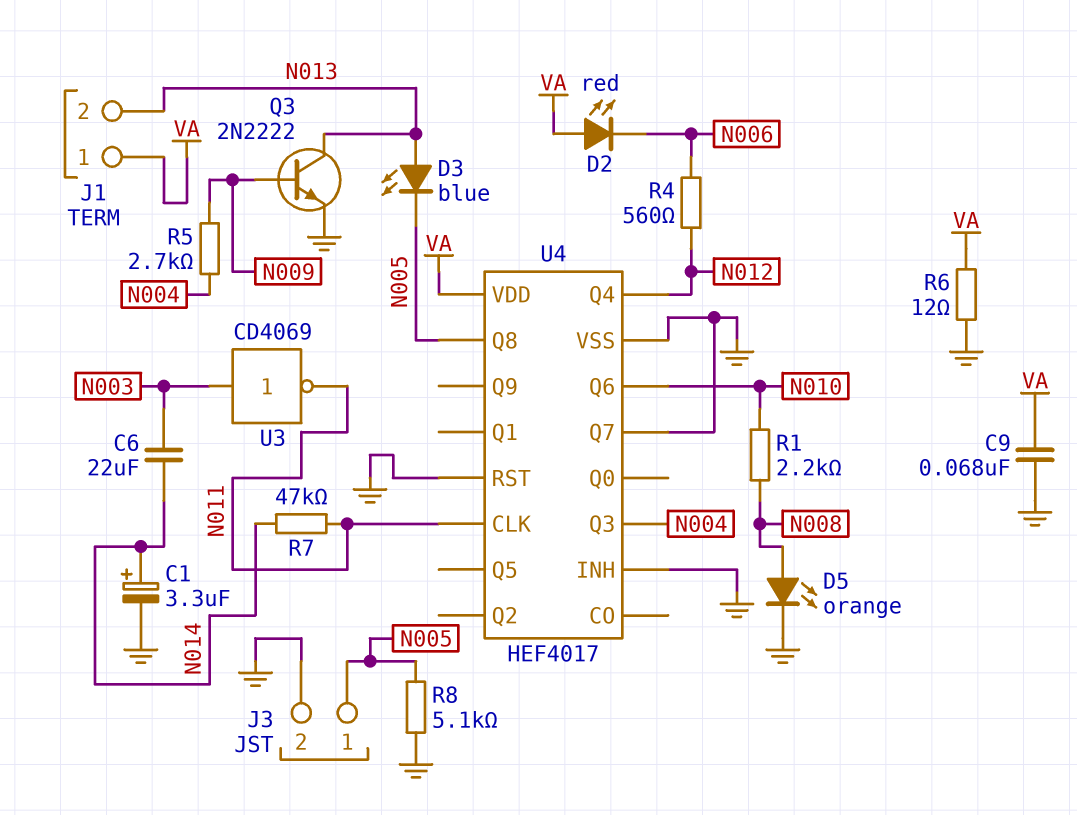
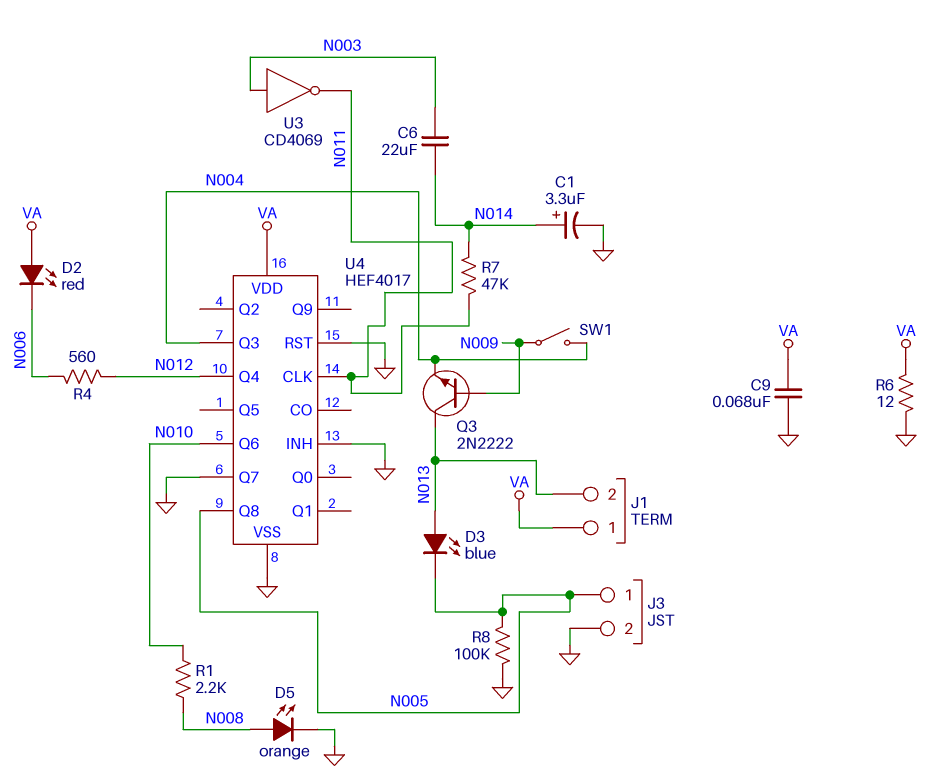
Q3: NPN 2N2222 (B N009, C N013, E GND) -> NPN 2N2222 (B N009, C N013, E N004)
R5: 2.7k (N004, N009) -> none
R8: 5.1k (GND, N005) -> 100k (GND, N005)
SW1: none -> switch (N004, N009)

